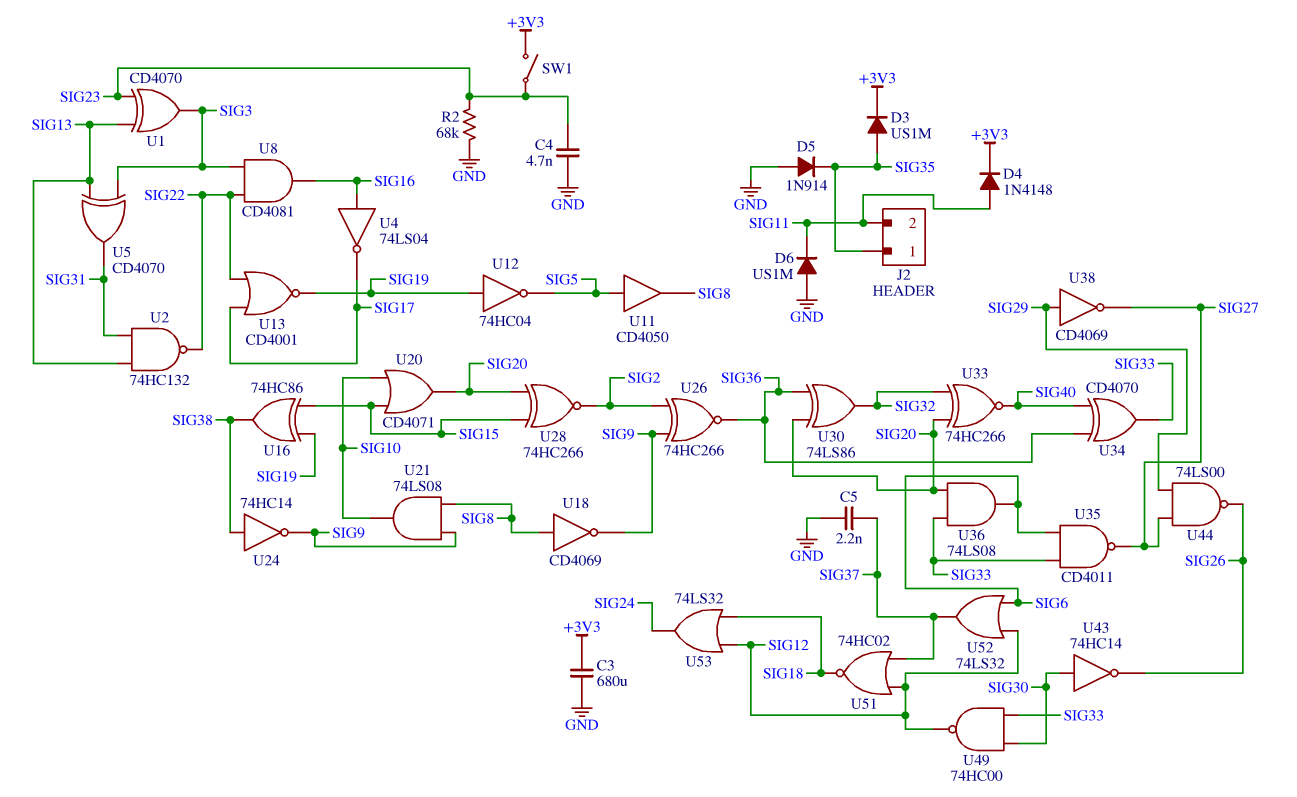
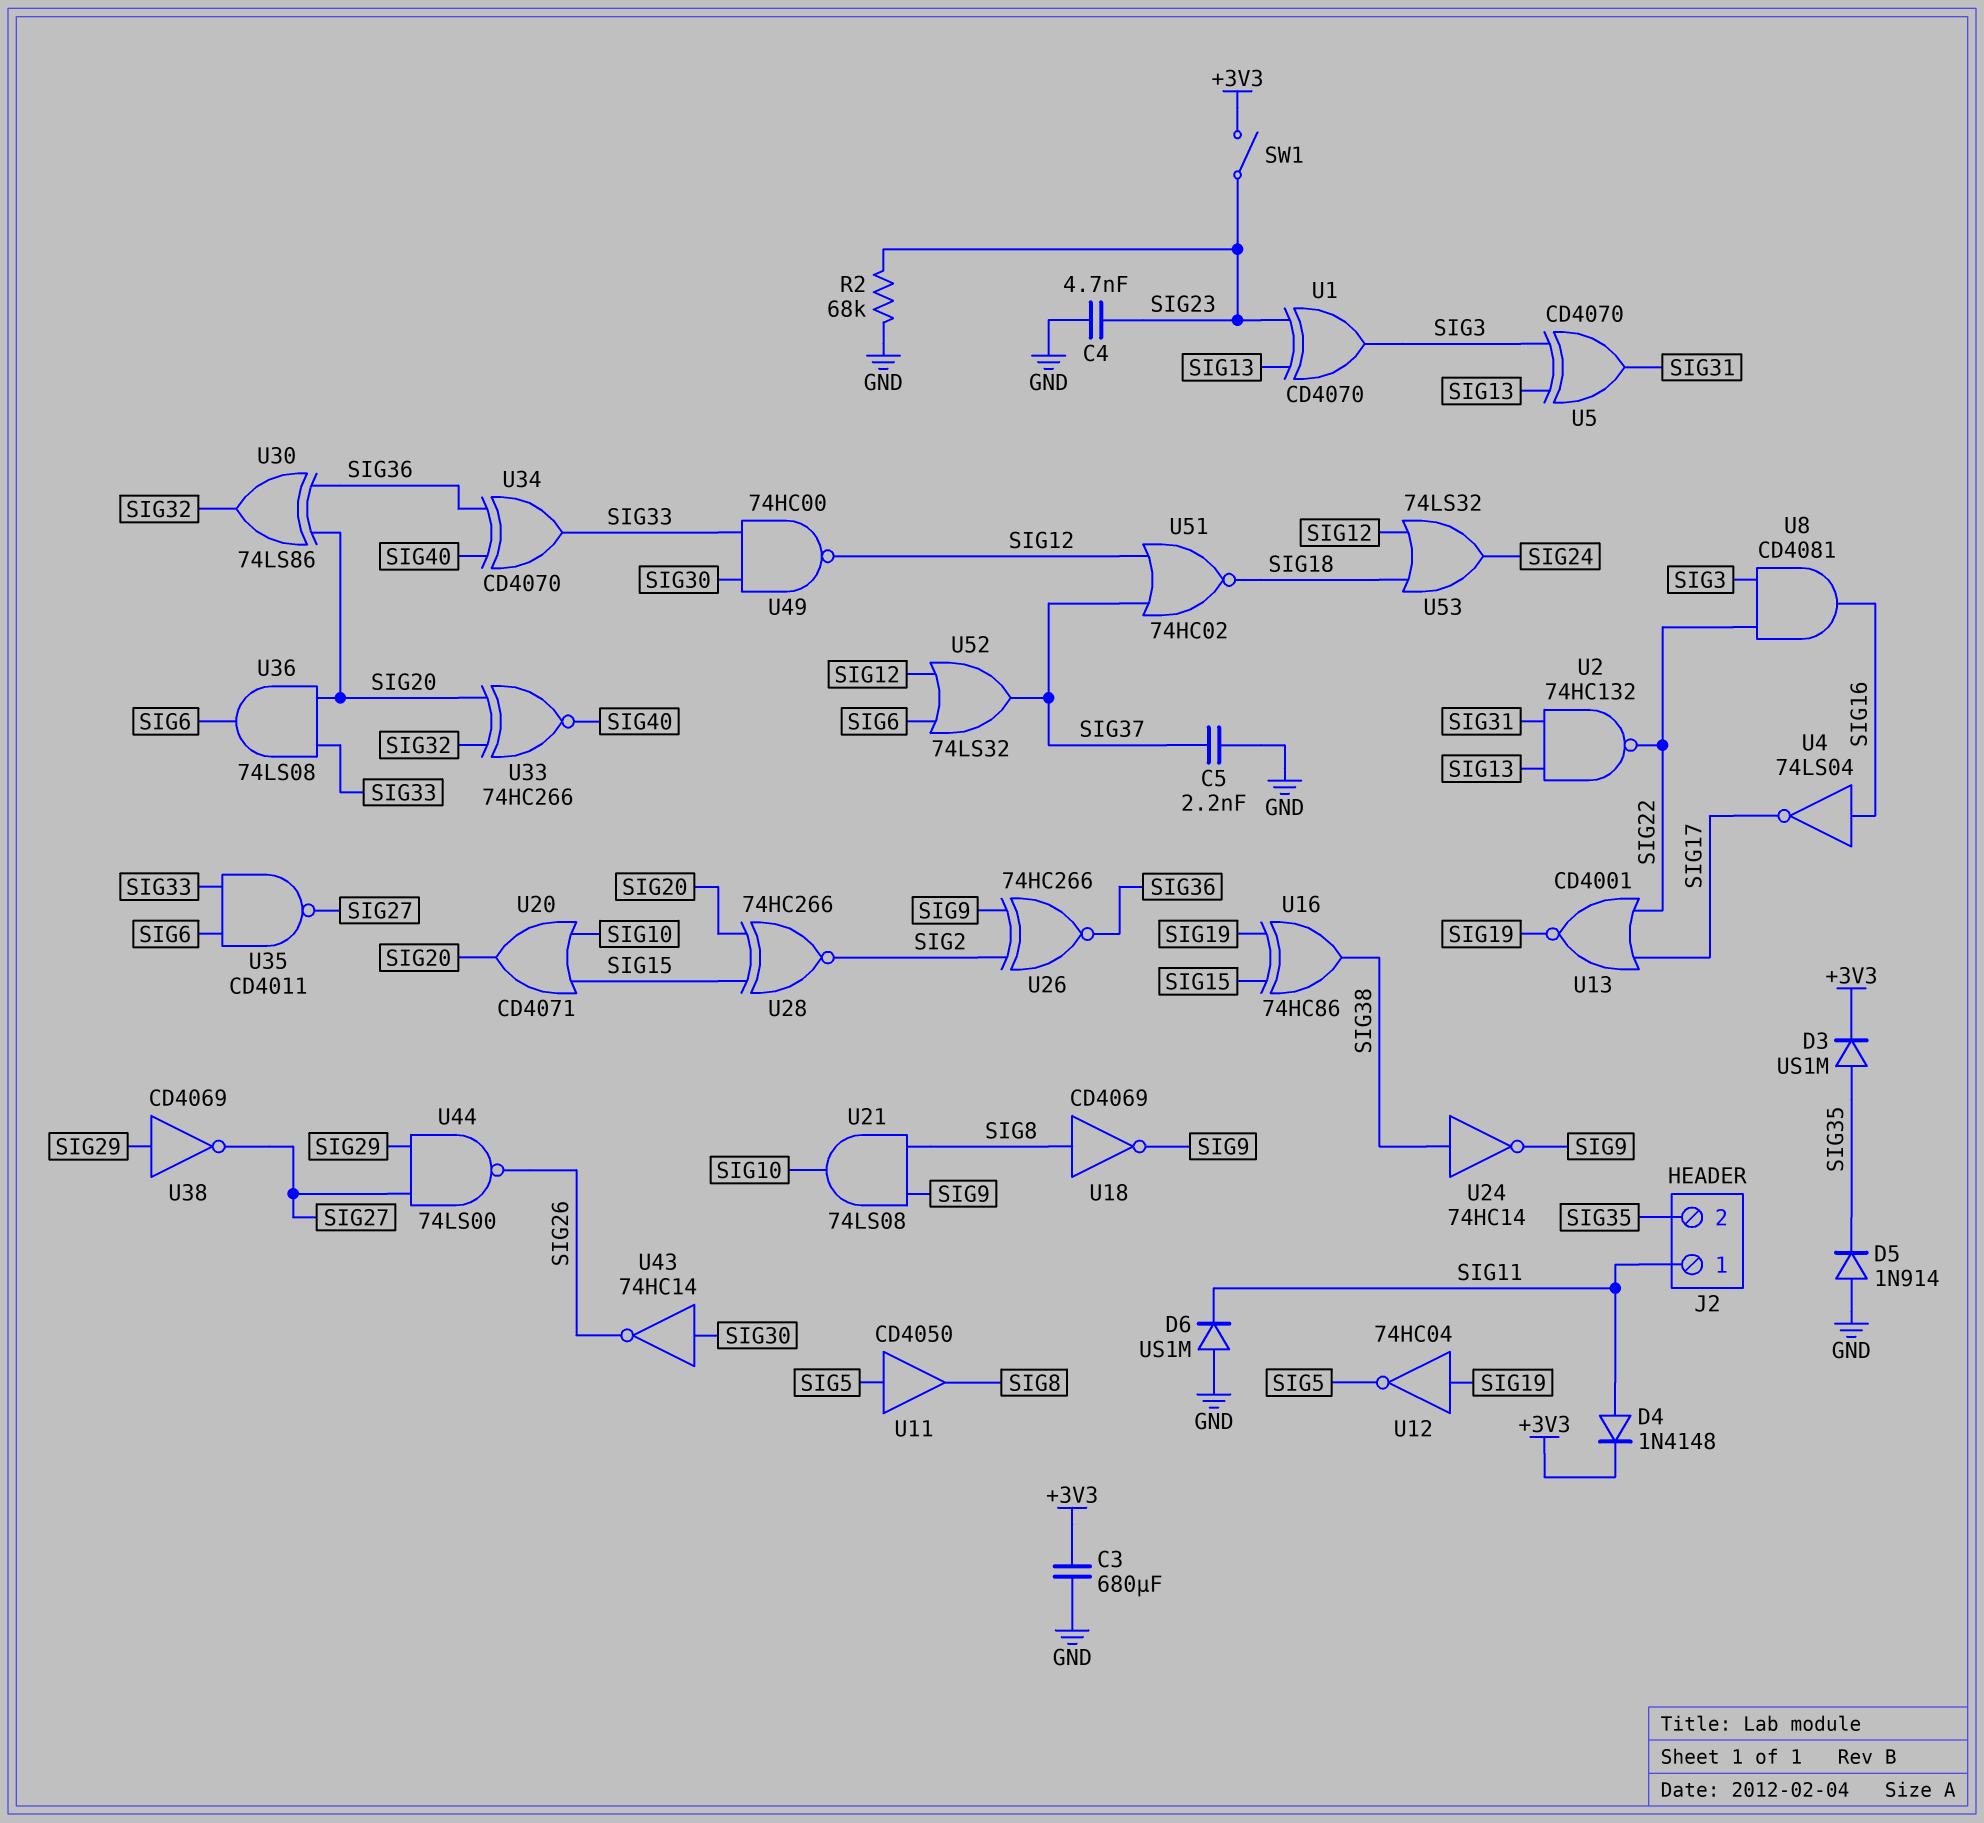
J2 pin 1: SIG35 -> SIG11
J2 pin 2: SIG11 -> SIG35

